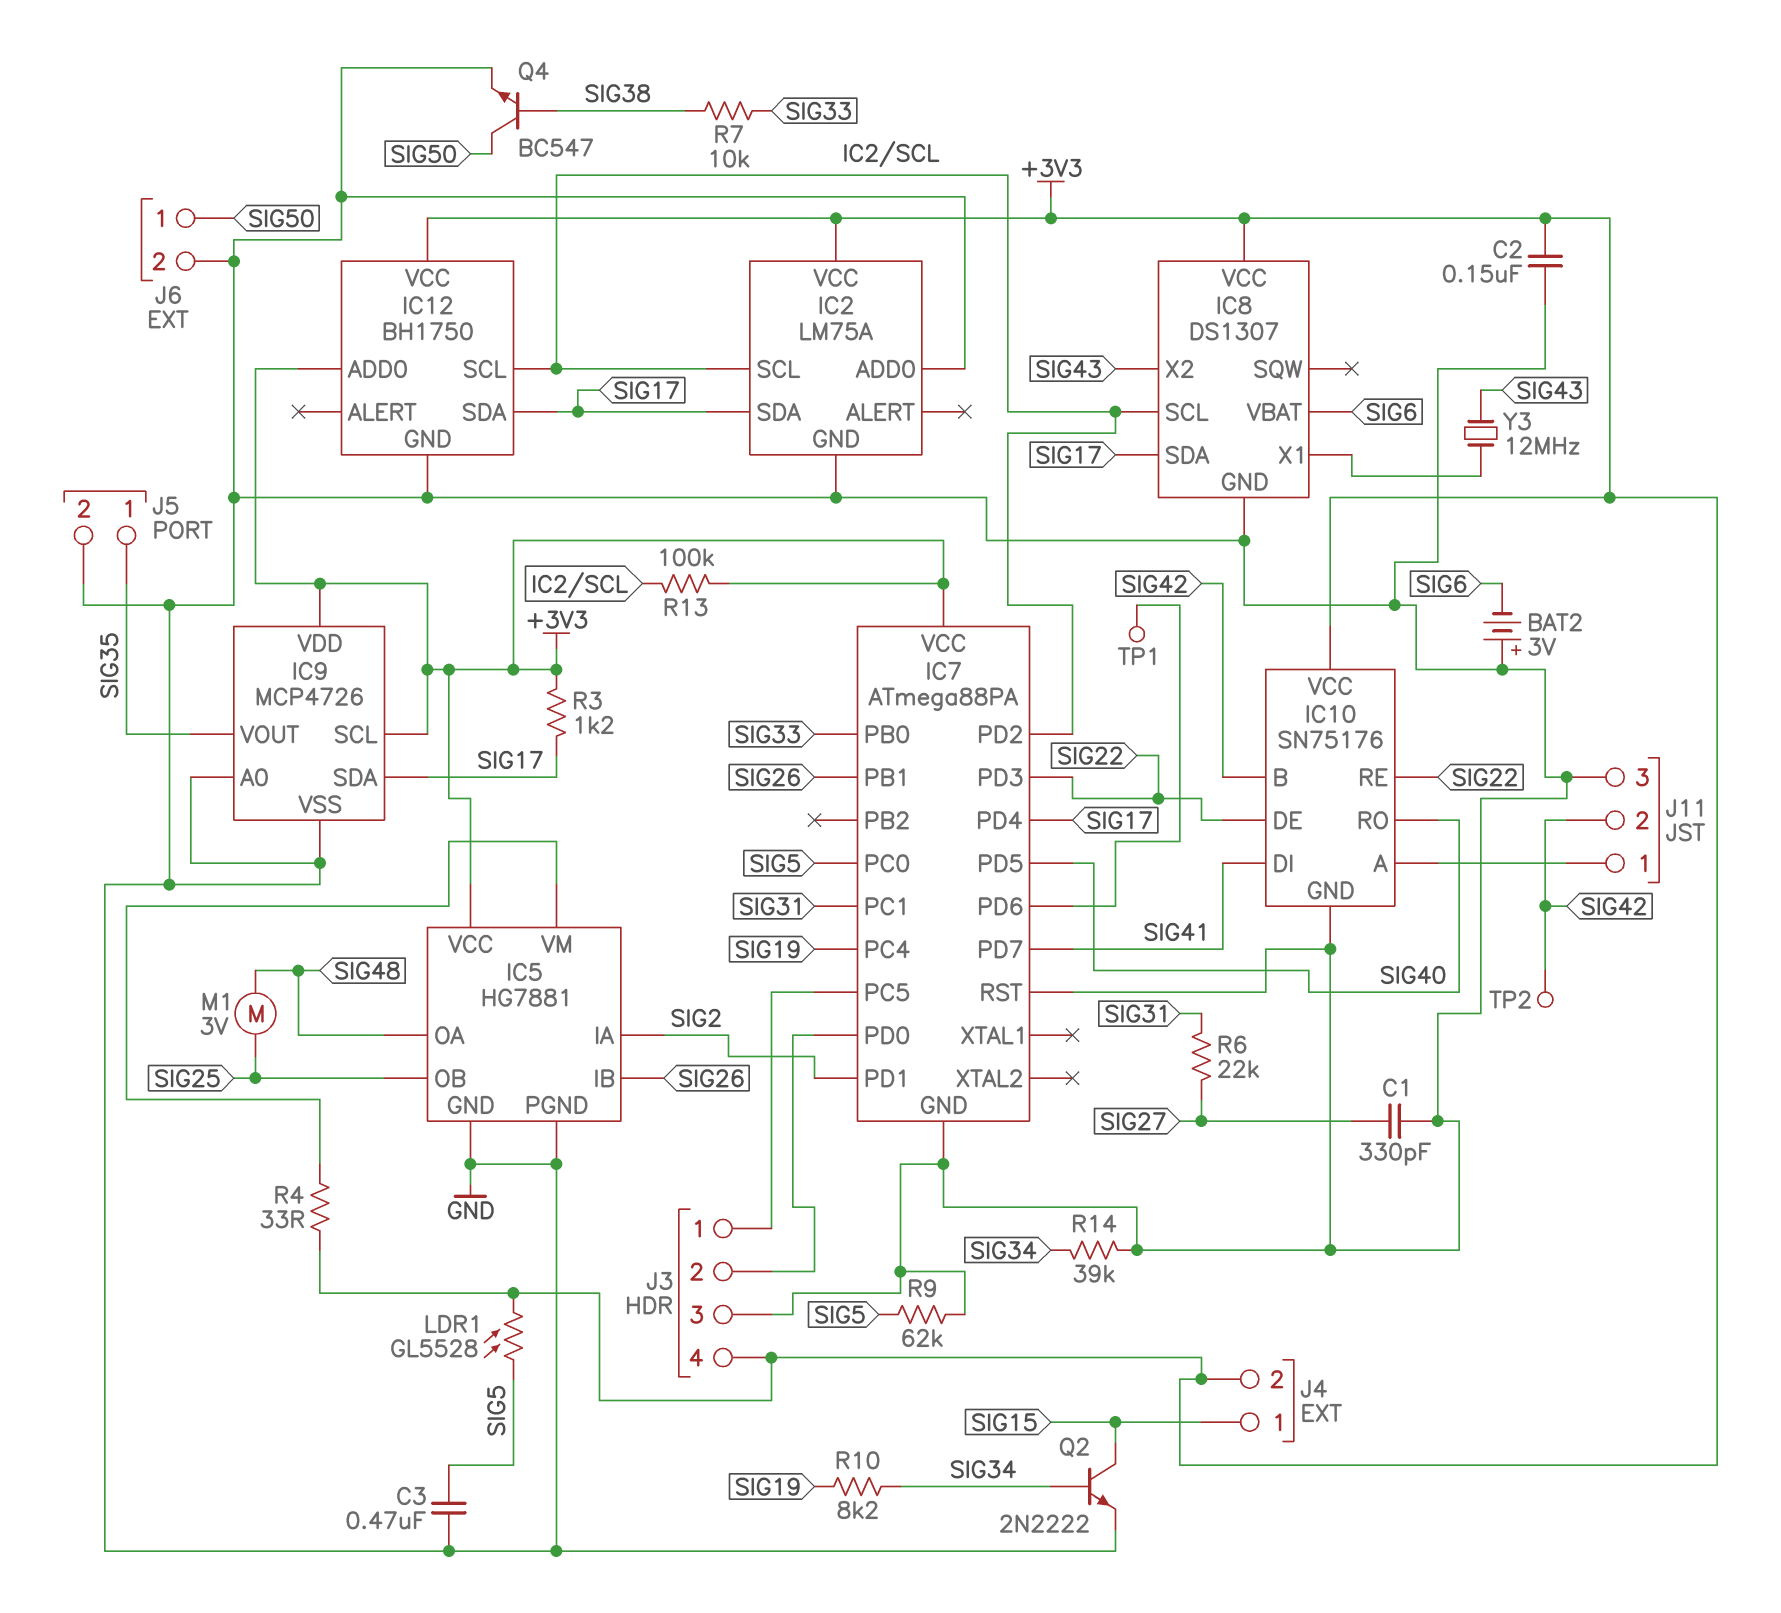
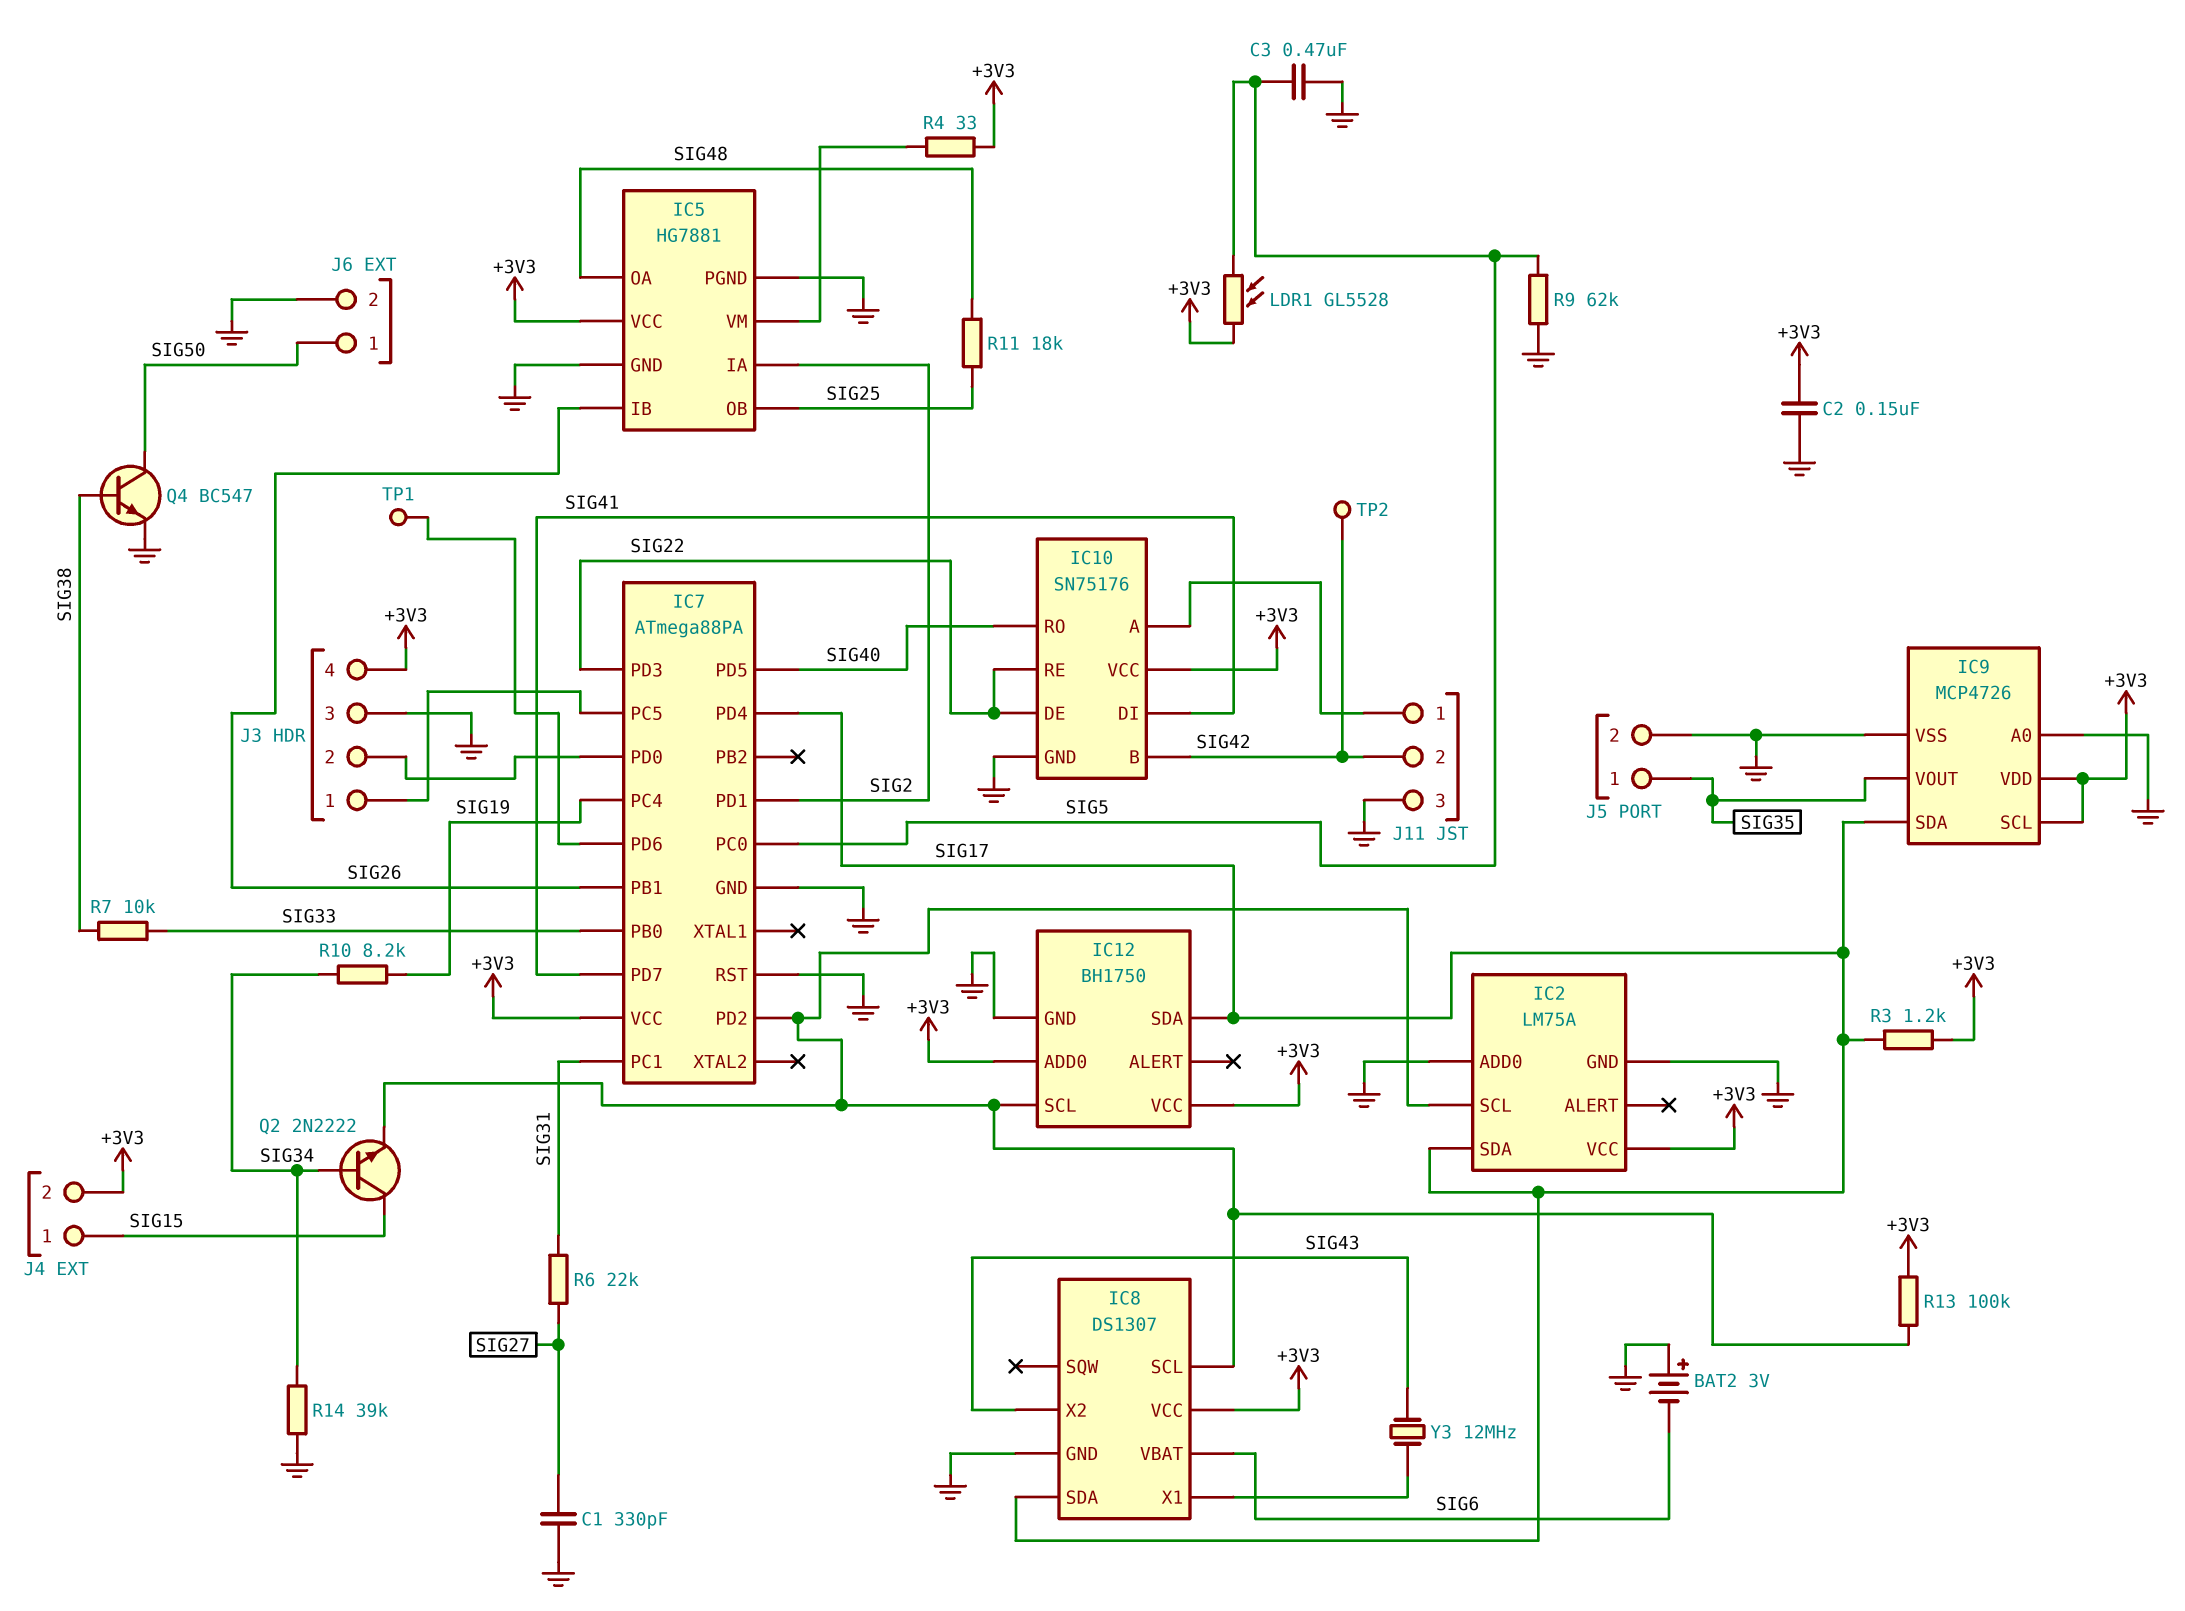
M1: motor 3V (SIG25, SIG48) -> none
Q2: NPN 2N2222 (B SIG34, C SIG15, E GND) -> NPN 2N2222 (B SIG34, C SIG15, E IC2/SCL)
R11: none -> 18k (SIG25, SIG48)

